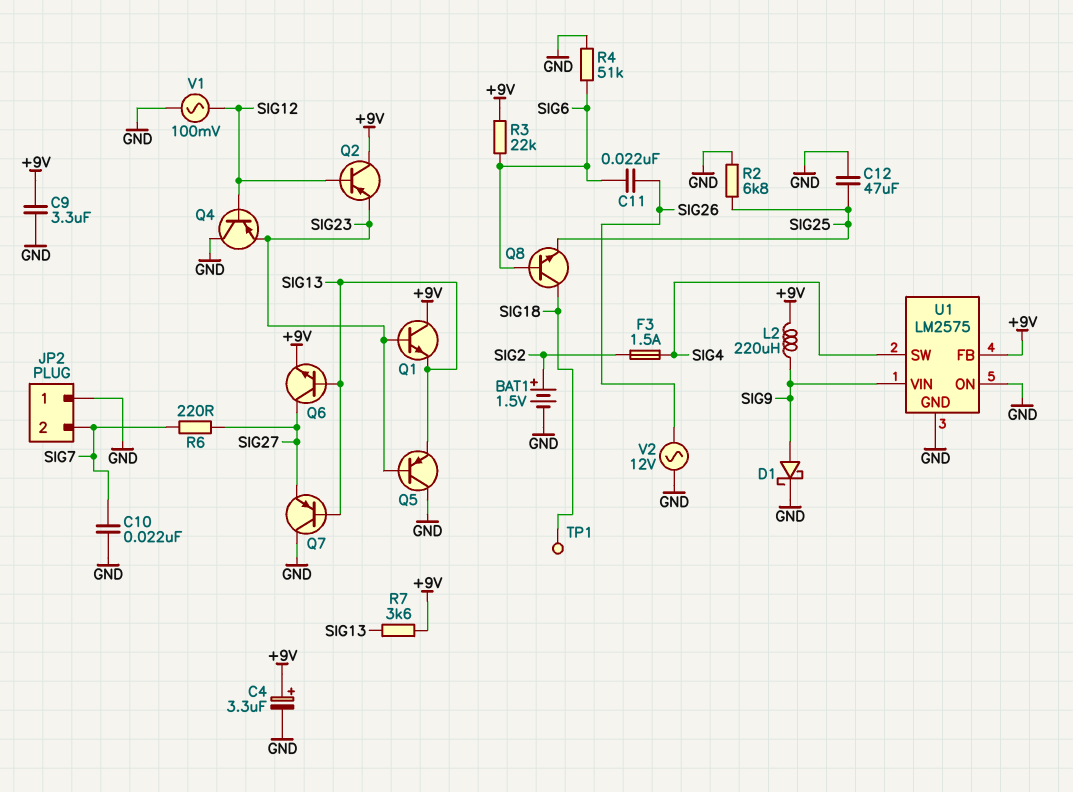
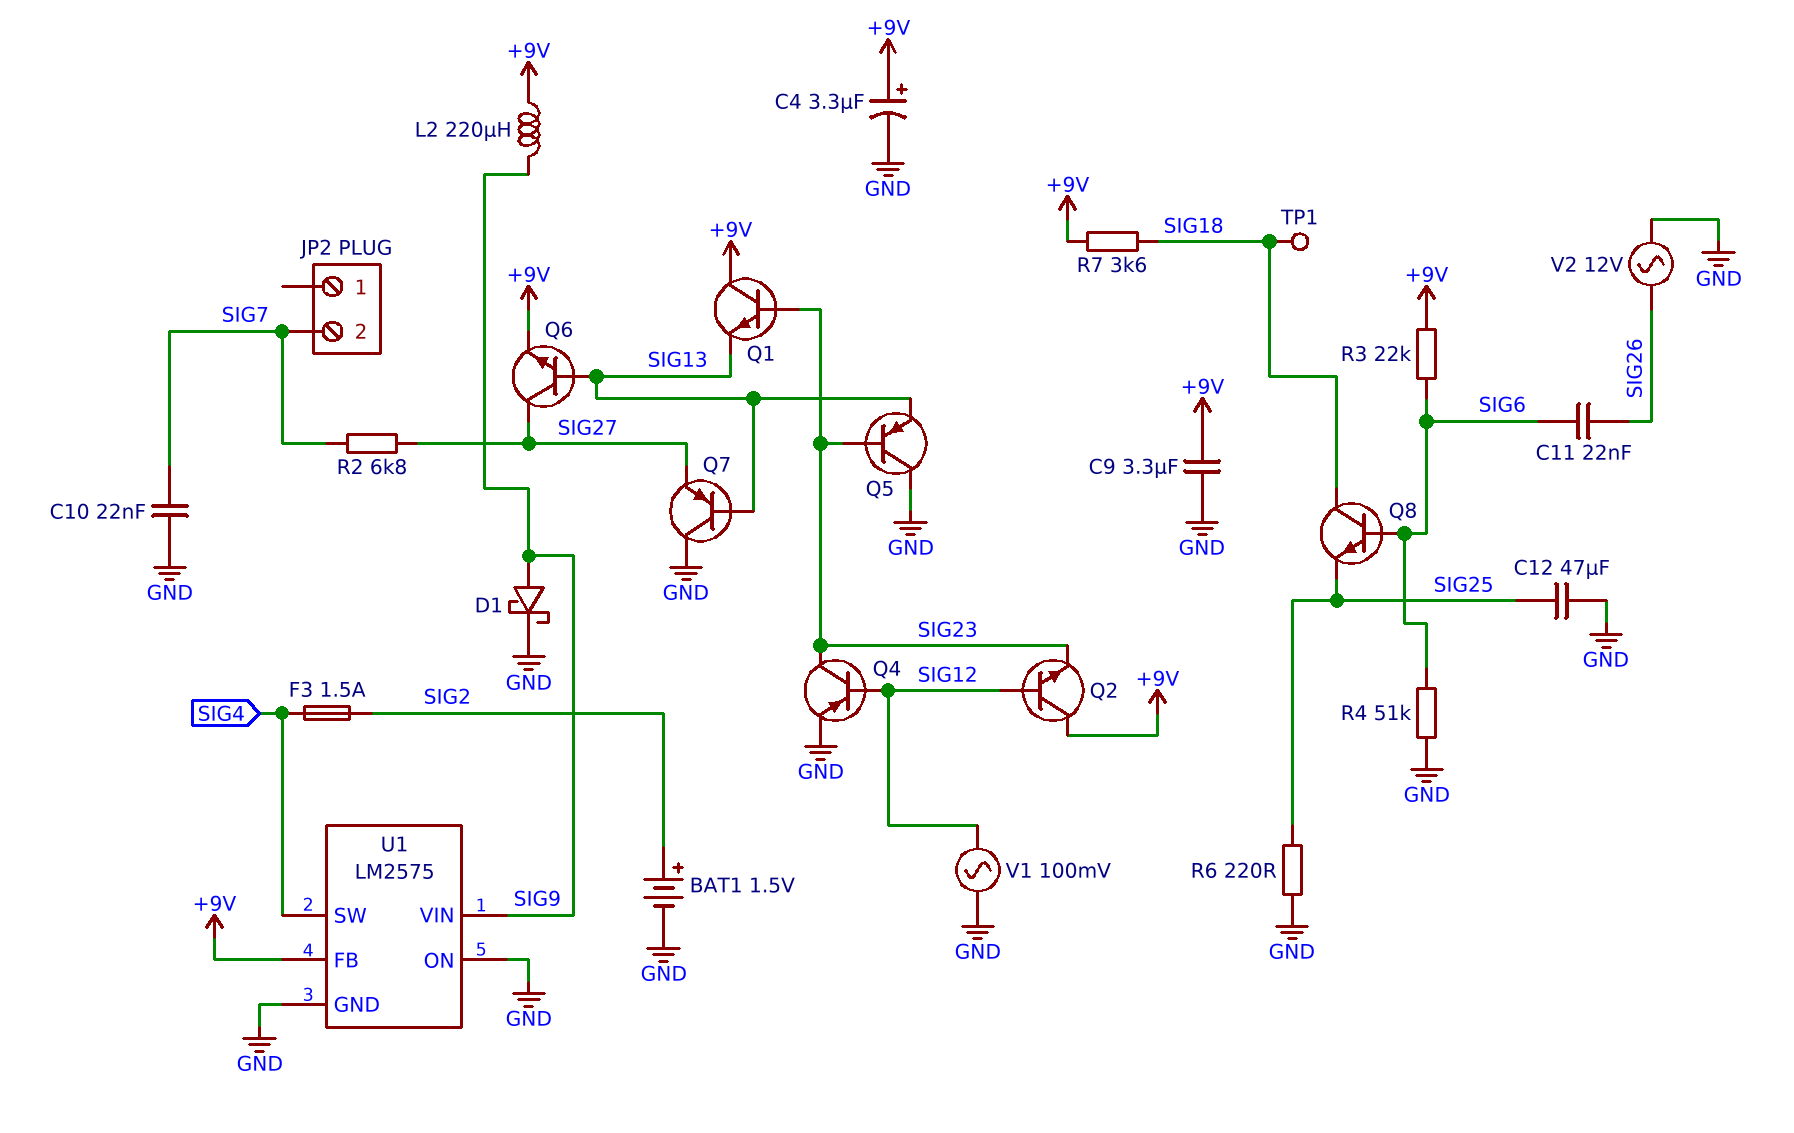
JP2 pin 1: GND -> none
Q2: PNP (B SIG12, C +9V, E SIG23) -> NPN (B SIG12, C +9V, E SIG23)
Q4: PNP (B SIG12, C GND, E SIG23) -> PNP (B SIG12, C SIG23, E GND)
R2: 6.8k (GND, SIG25) -> 6.8k (SIG7, SIG27)
R6: 220 (SIG7, SIG27) -> 220 (GND, SIG25)
R7: 3.6k (+9V, SIG13) -> 3.6k (+9V, SIG18)

